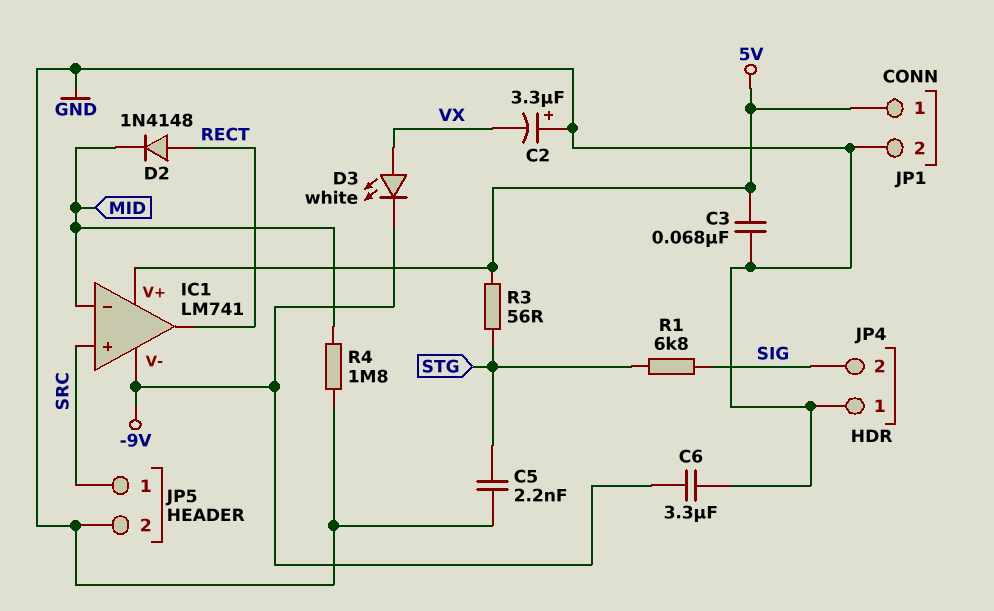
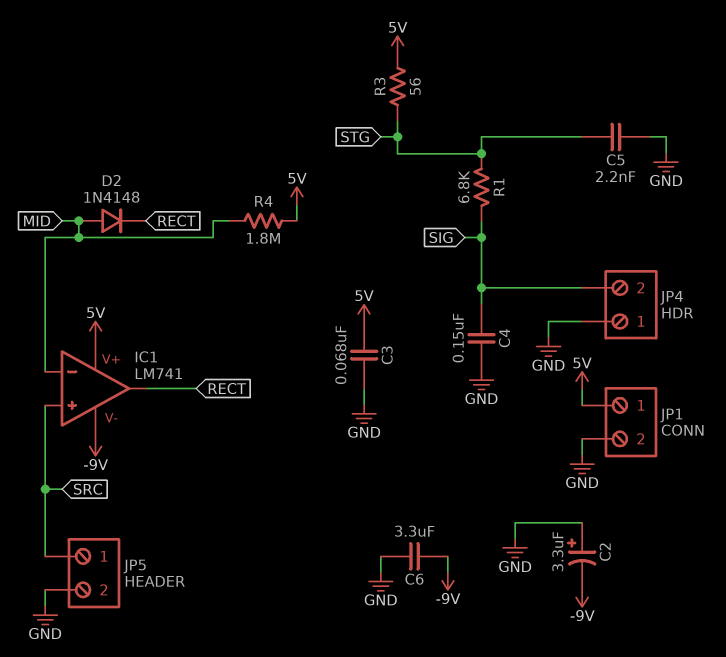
C2: 3.3uF (plus GND, minus VX) -> 3.3uF (plus GND, minus -9V)
C4: none -> 150nF (GND, SIG)
D2: diode 1N4148 (A RECT, K MID) -> diode 1N4148 (A MID, K RECT)
D3: LED white (A VX, K -9V) -> none
R4: 1.8M (GND, MID) -> 1.8M (5V, MID)

